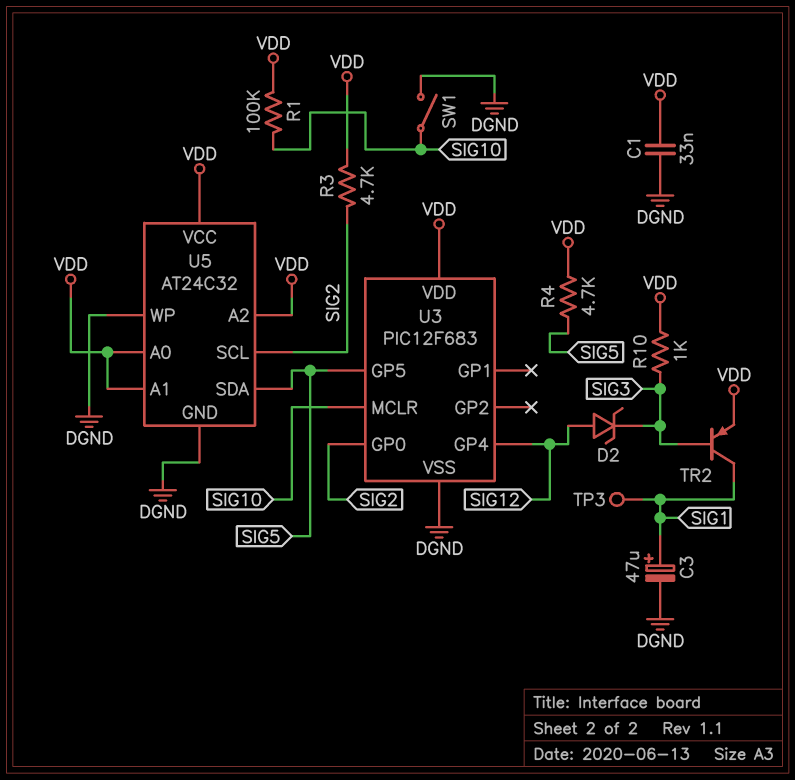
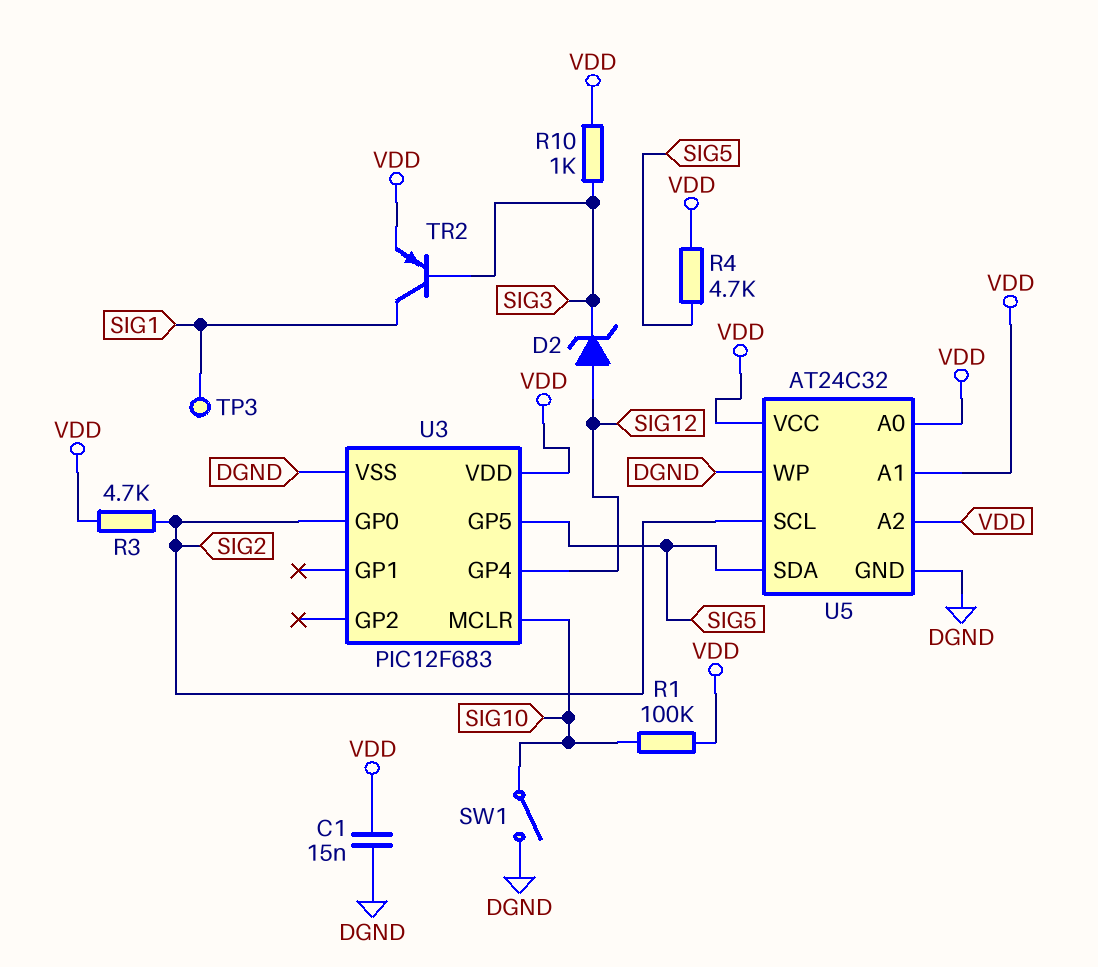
C1: 33nF (DGND, VDD) -> 15nF (DGND, VDD)
C3: 47uF (plus SIG1, minus DGND) -> none

